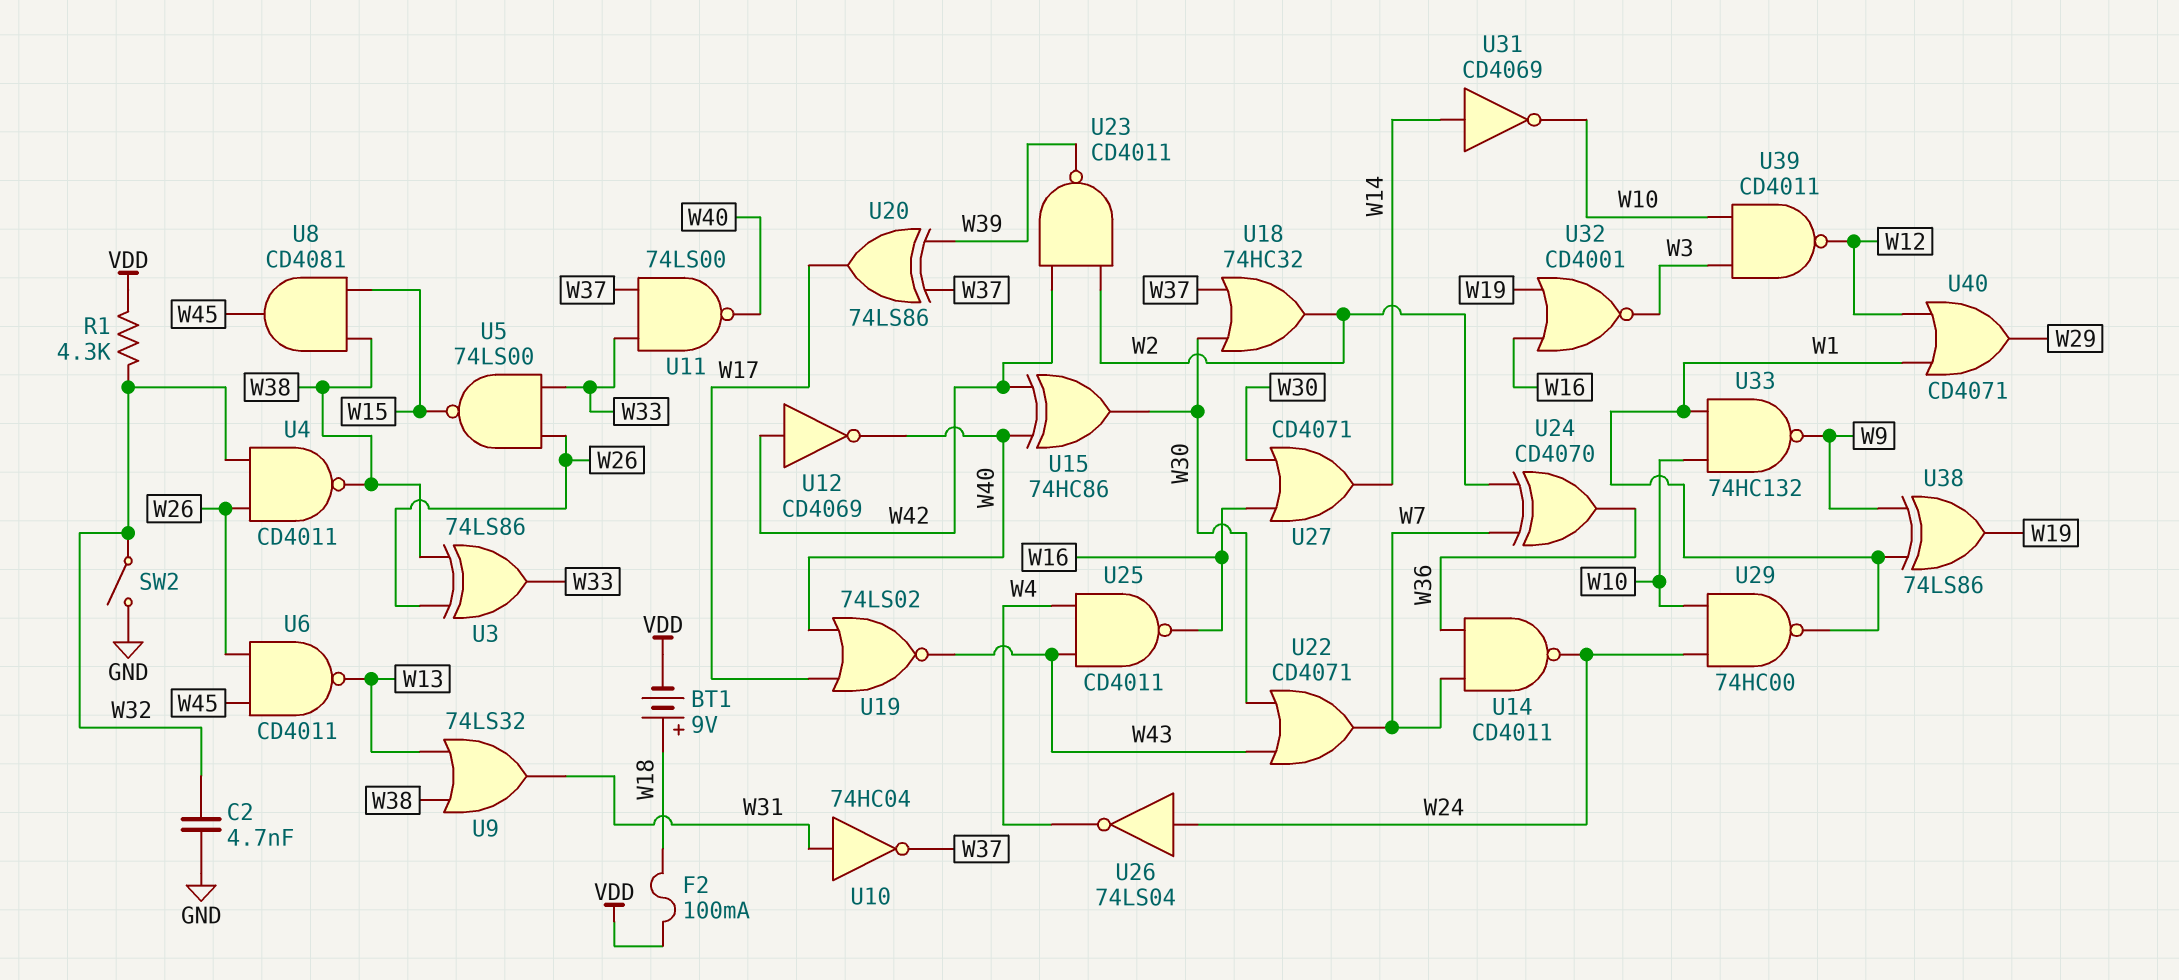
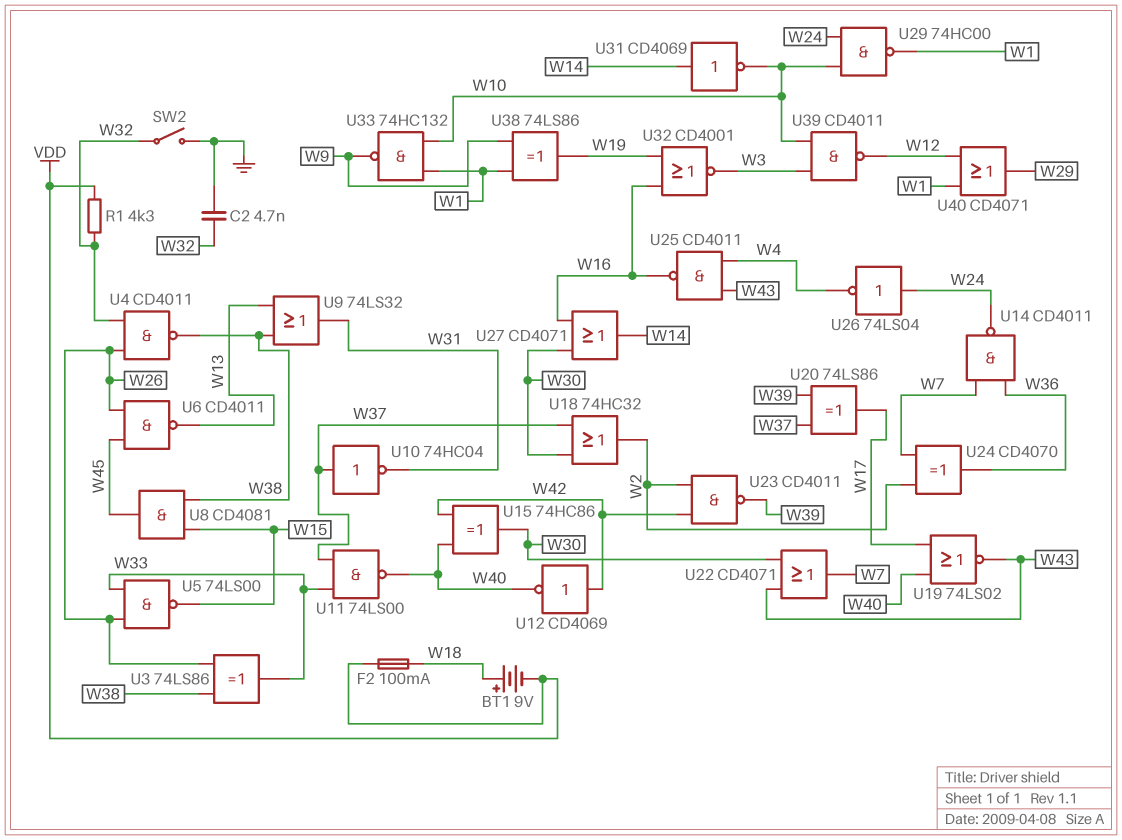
U10: NOT 74HC04 (in W31, out W37) -> NOT 74HC04 (in W37, out W31)

